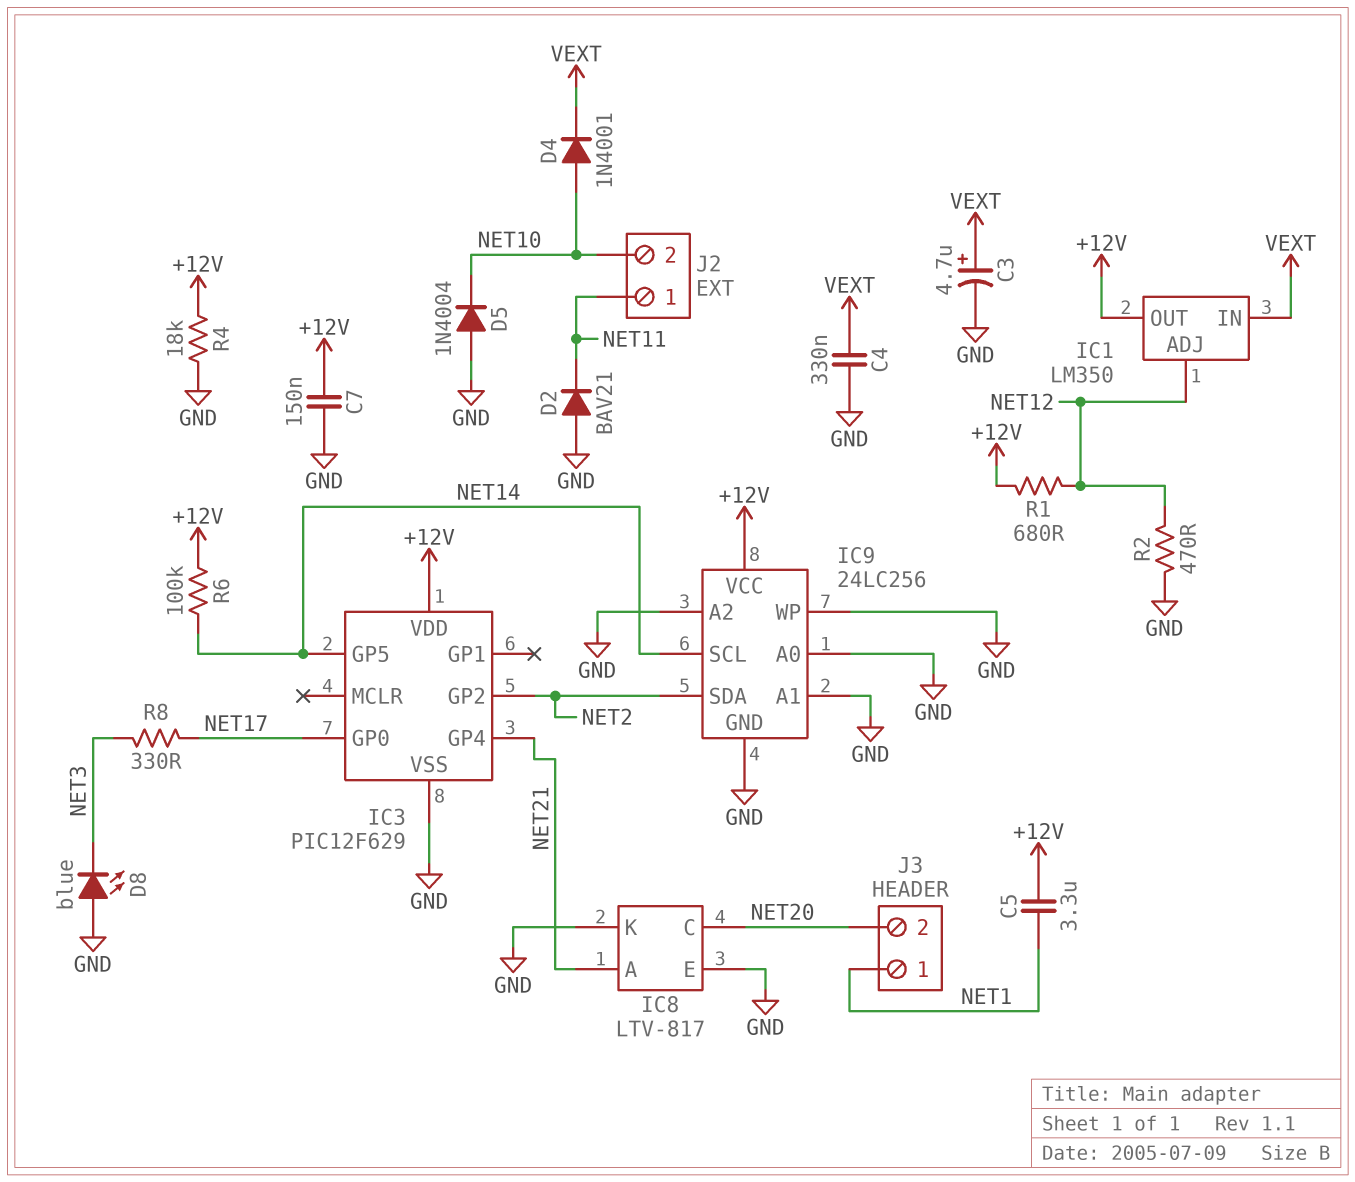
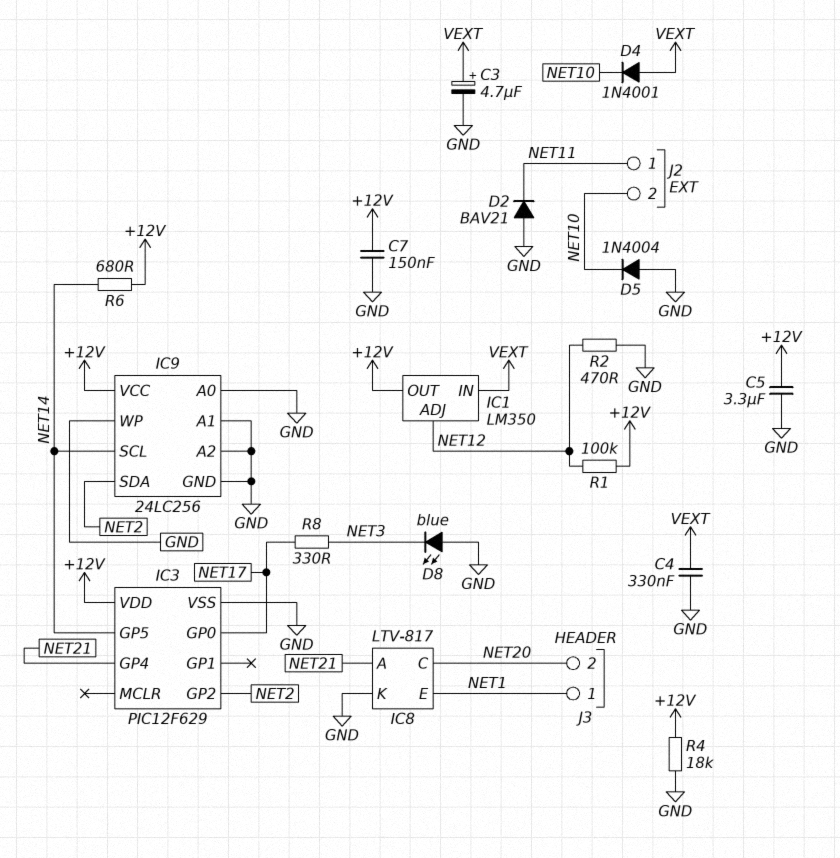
C5: 3.3uF (+12V, NET1) -> 3.3uF (+12V, GND)
D4: diode 1N4001 (A NET10, K VEXT) -> diode 1N4001 (A VEXT, K NET10)
IC8 pin E: GND -> NET1
R1: 680 (+12V, NET12) -> 100k (+12V, NET12)
R6: 100k (+12V, NET14) -> 680 (+12V, NET14)

